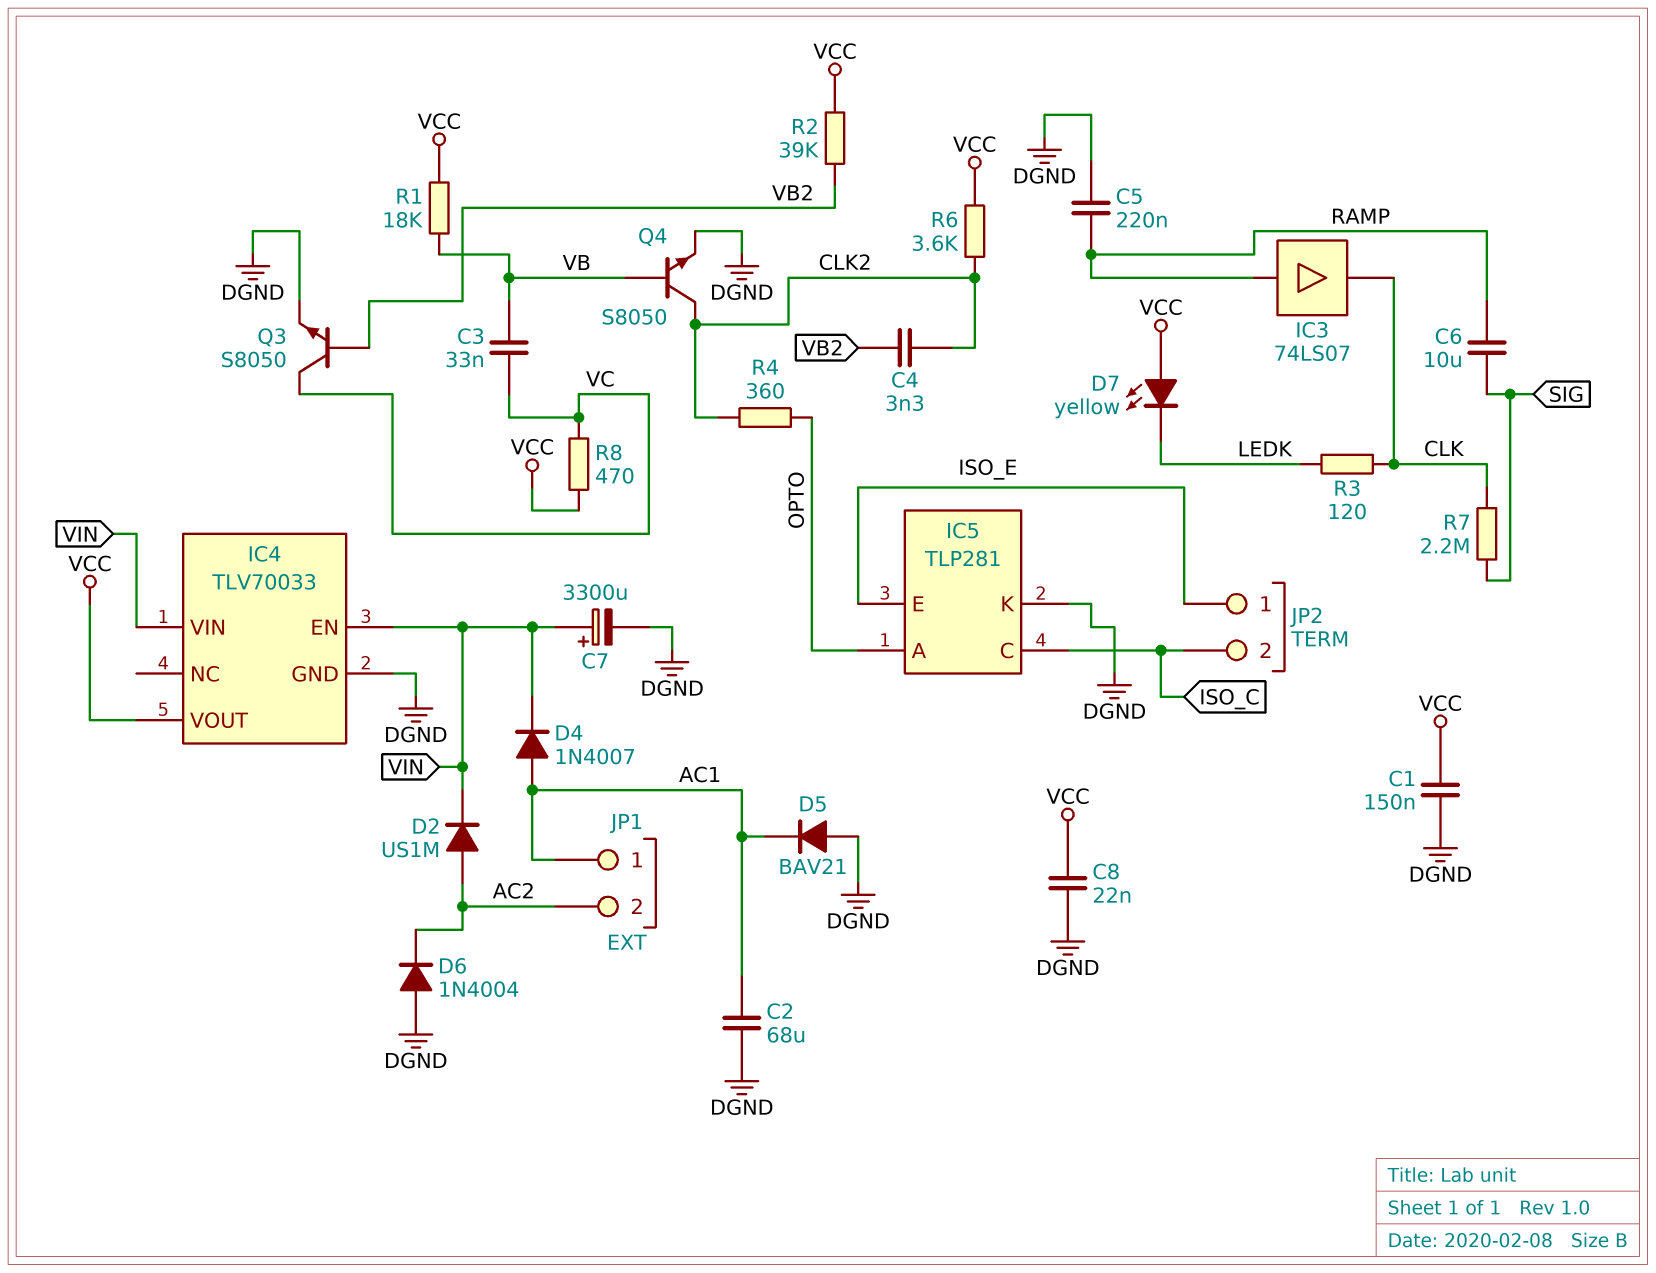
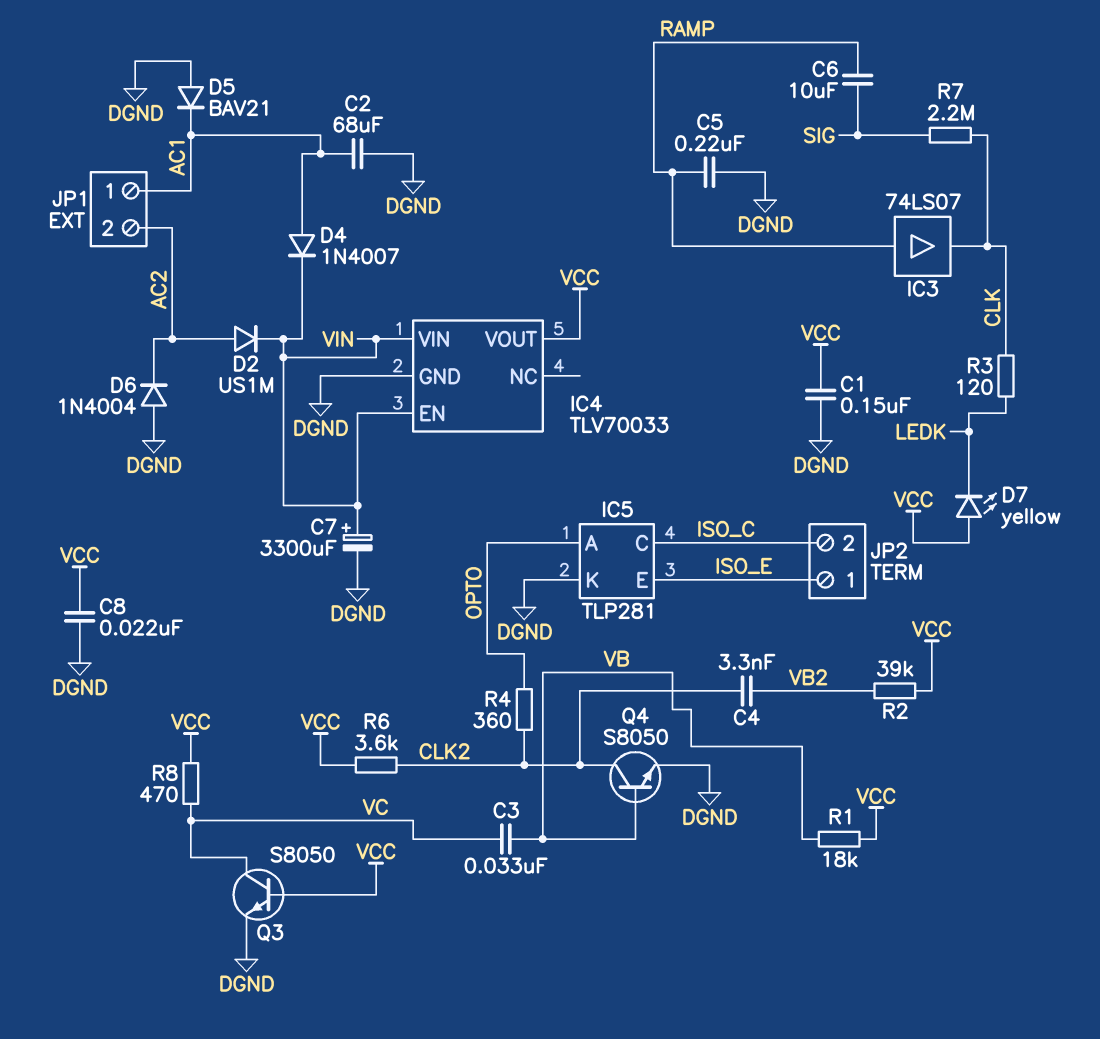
Q3: NPN S8050 (B VB2, C VC, E DGND) -> NPN S8050 (B VCC, C VC, E DGND)

